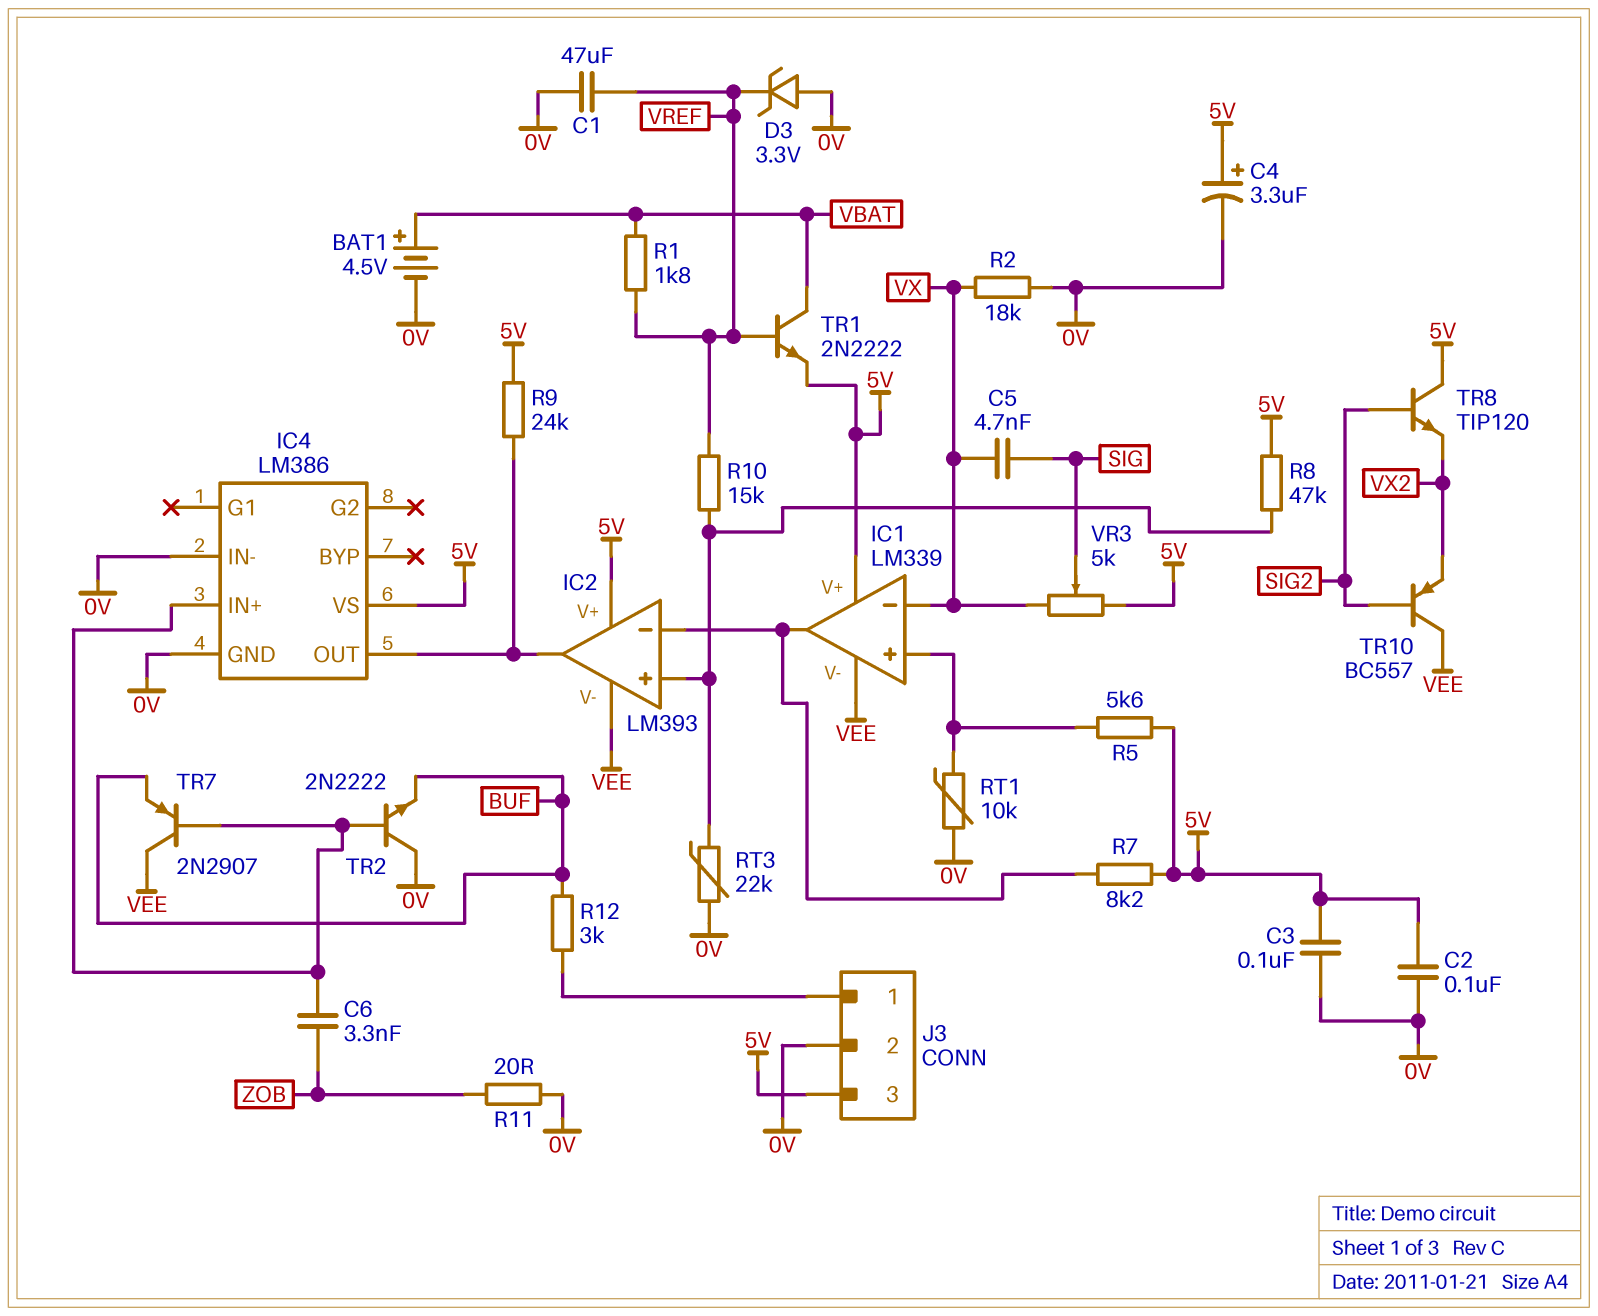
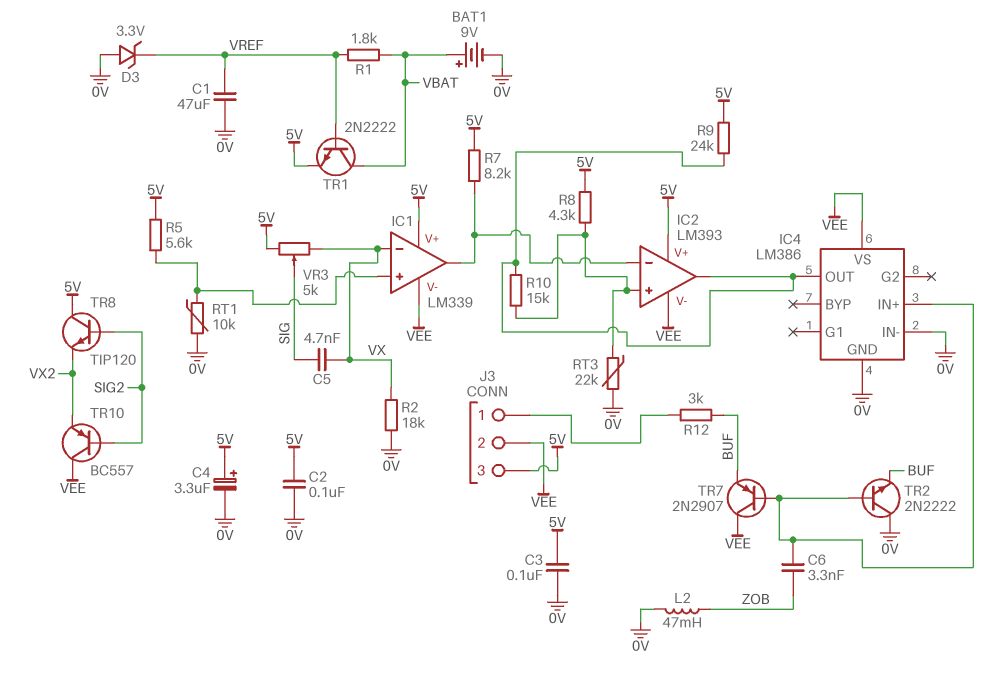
BAT1: 4.5V (plus VBAT, minus 0V) -> 9V (plus VBAT, minus 0V)
IC4 pin VS: 5V -> VEE
J3 pin 2: 0V -> VEE
L2: none -> 47mH (0V, ZOB)
R8: 47k (5V, IC2/in+) -> 4.3k (5V, IC2/in+)
R10: 15k (IC2/in+, VREF) -> 15k (IC2/in+, IC2/out)
R11: 20 (0V, ZOB) -> none

